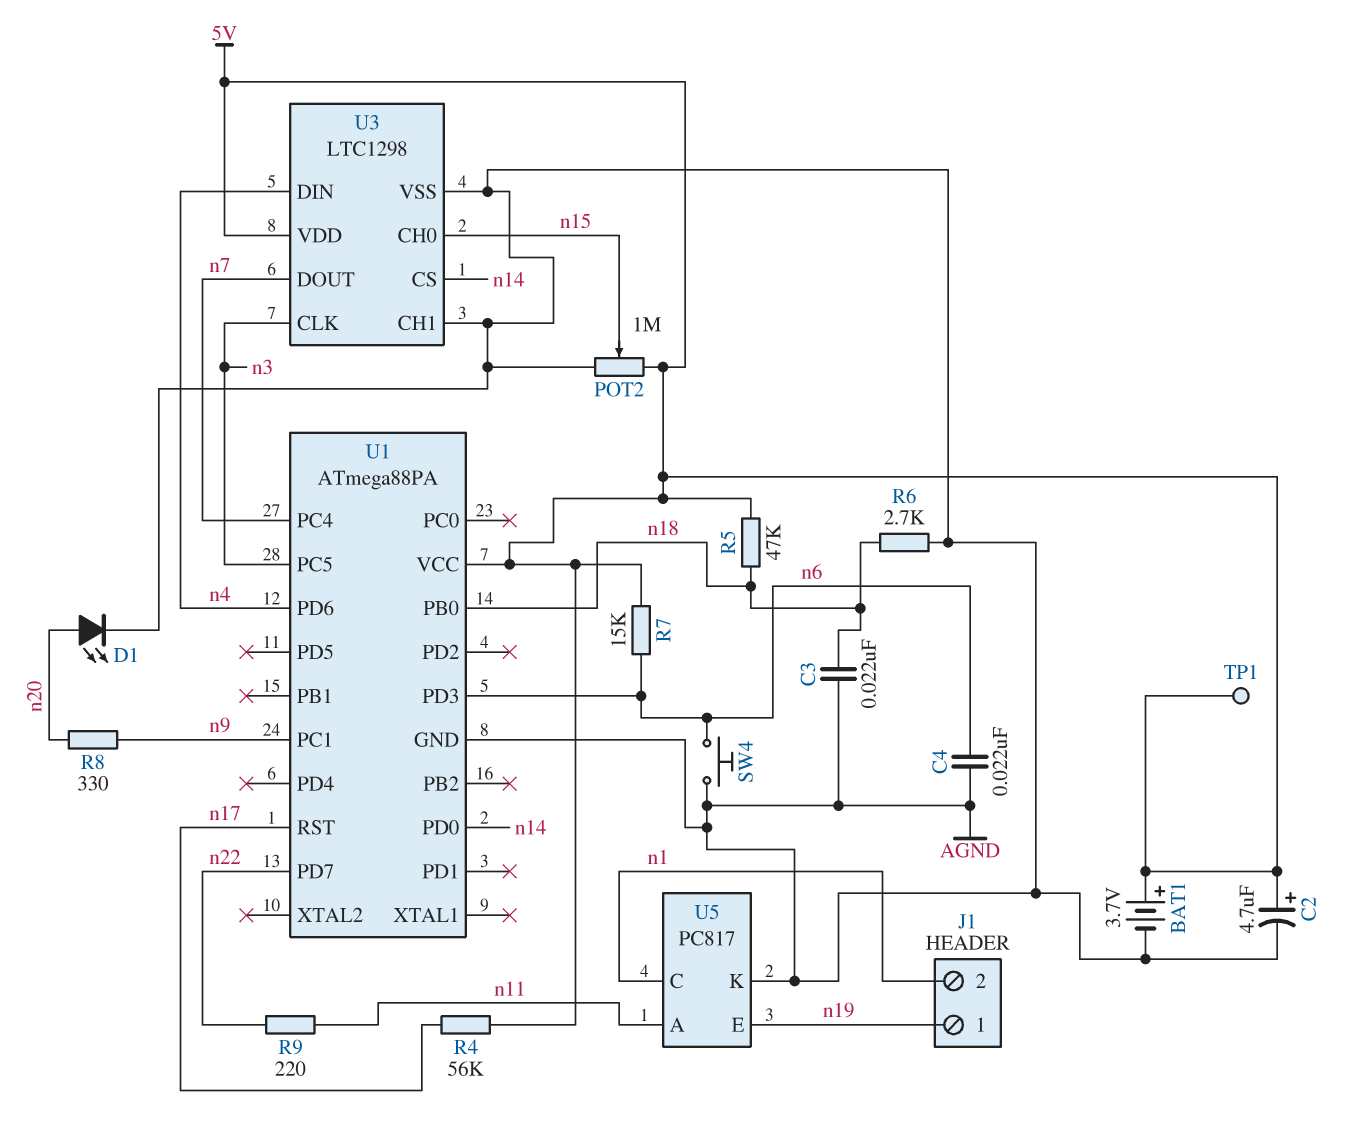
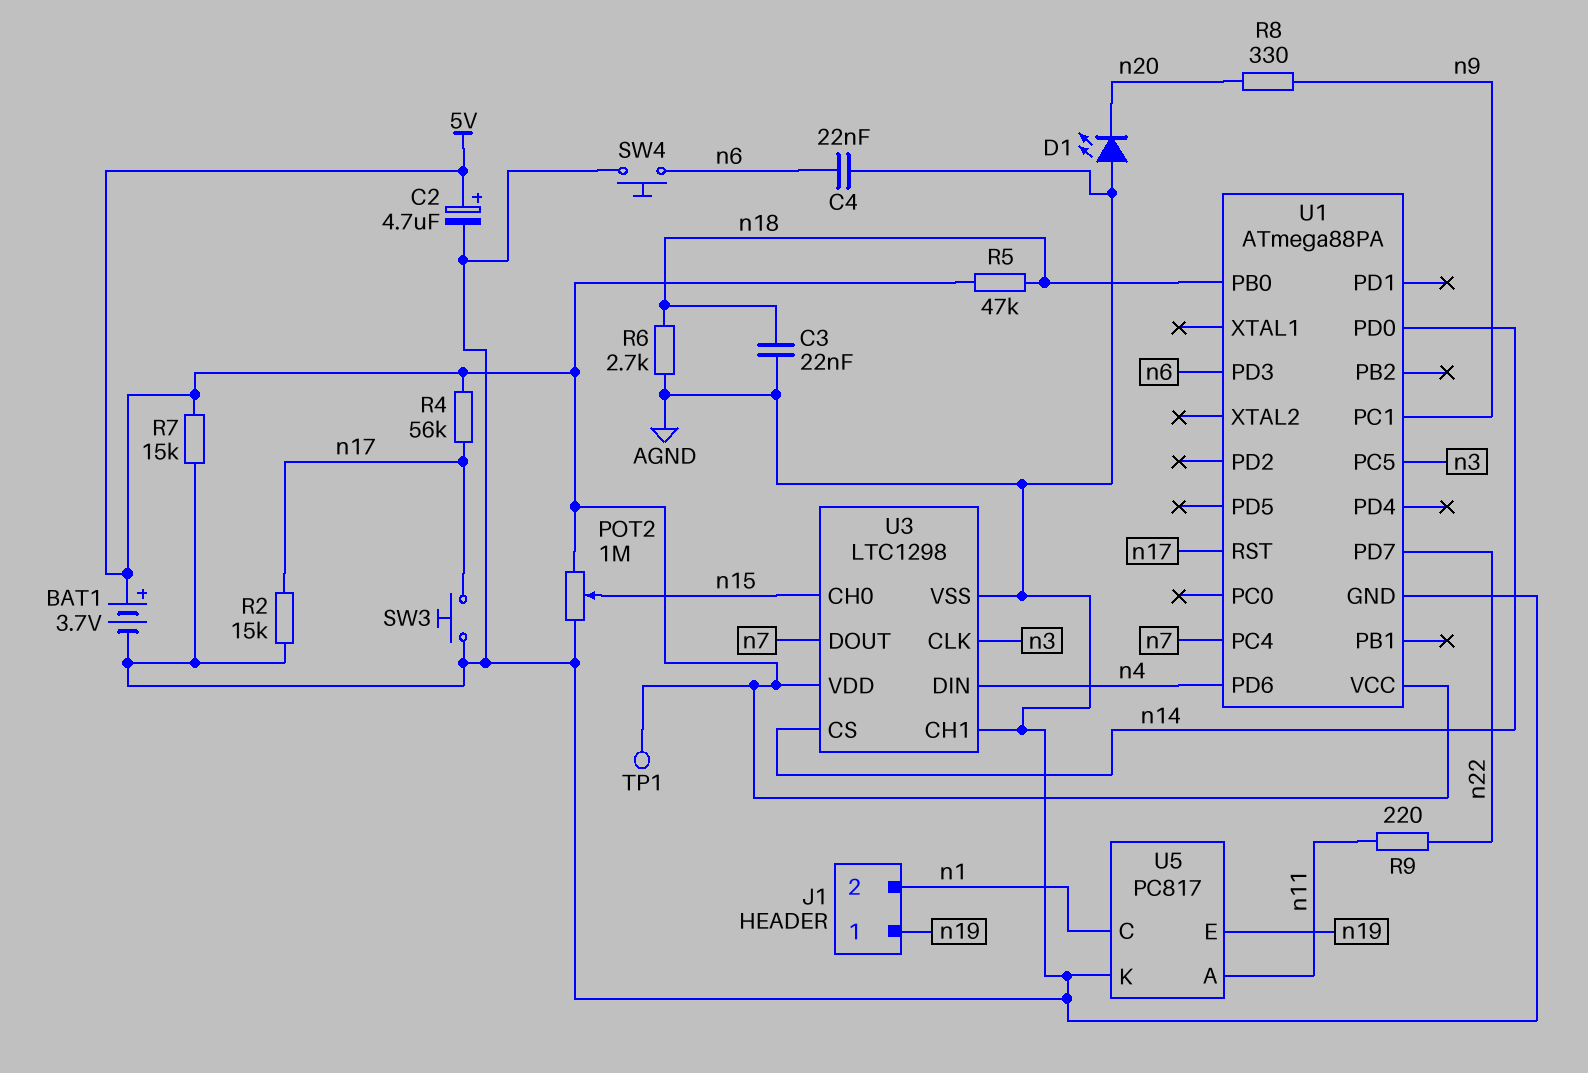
D1: LED (A n20, K AGND) -> LED (A AGND, K n20)
R2: none -> 15k (AGND, n17)
R7: 15k (5V, n6) -> 15k (5V, AGND)
SW3: none -> button (AGND, n17)

